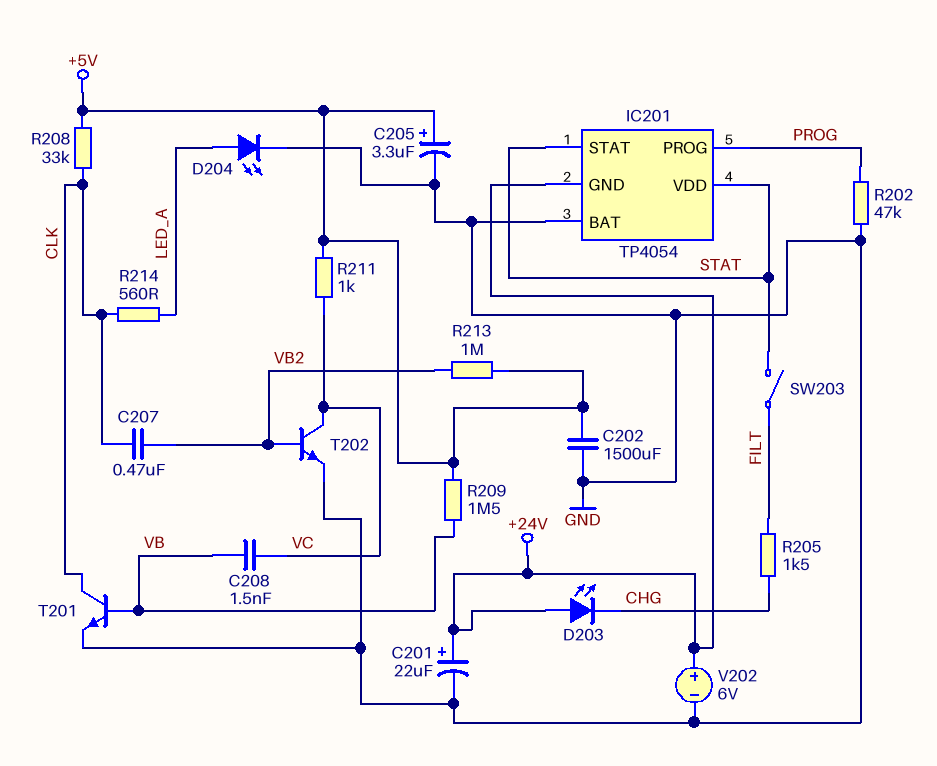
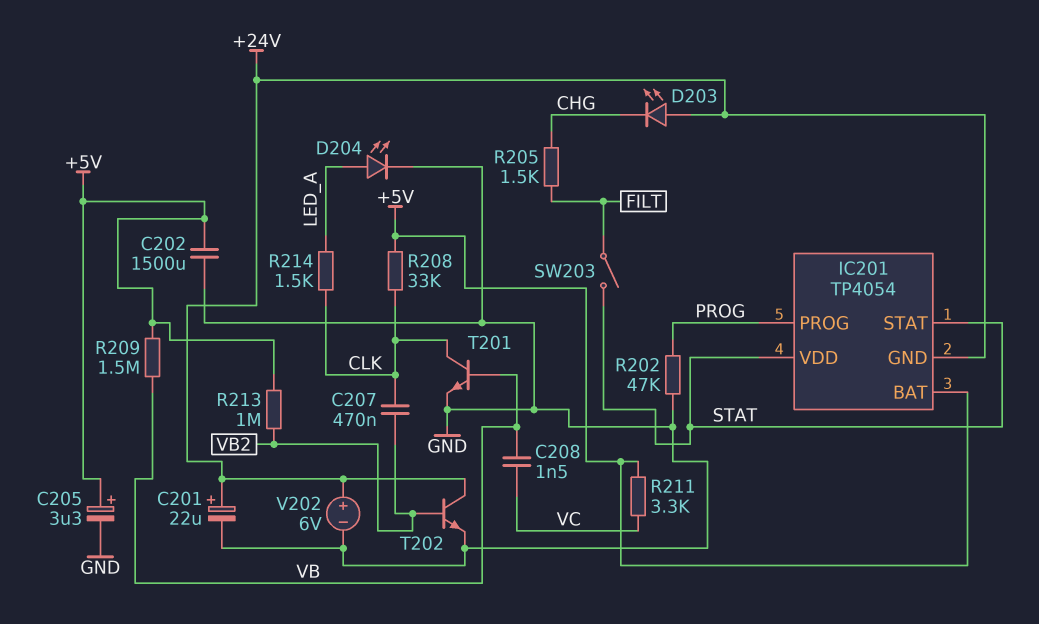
IC201 pin BAT: GND -> +5V
R211: 1k (+5V, VC) -> 3.3k (+5V, VC)
R214: 560 (CLK, LED_A) -> 1.5k (CLK, LED_A)
T202: NPN (B VB2, C VC, E GND) -> NPN (B VB2, C +24V, E GND)

